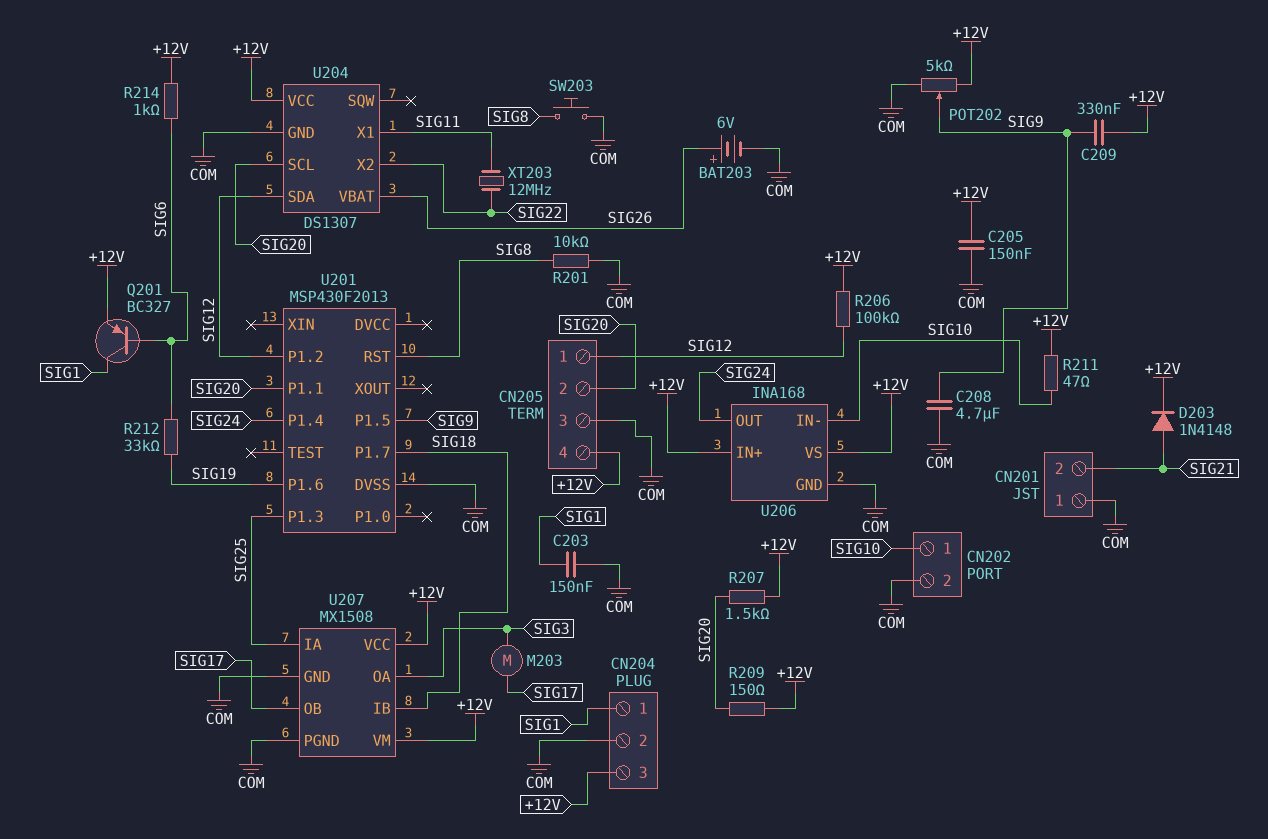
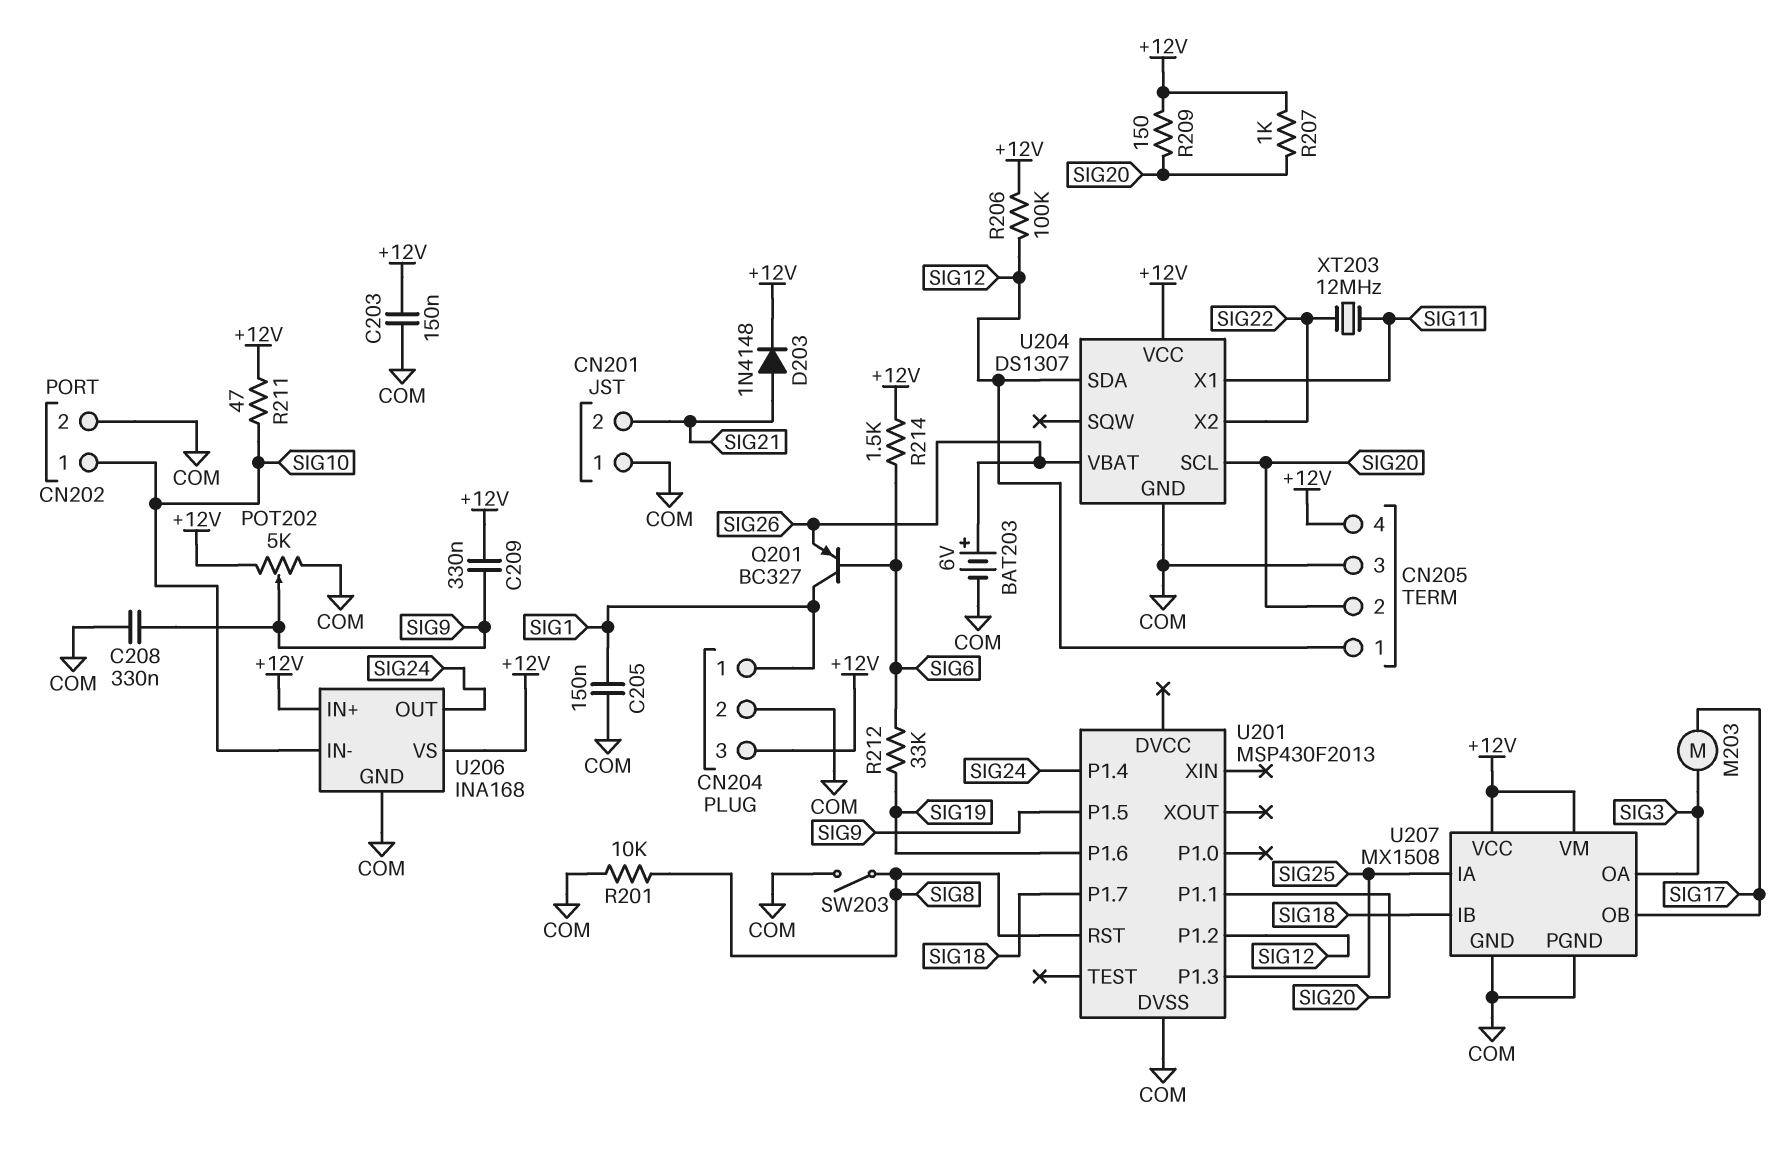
C203: 150nF (COM, SIG1) -> 150nF (+12V, COM)
C205: 150nF (+12V, COM) -> 150nF (COM, SIG1)
C208: 4.7uF (COM, SIG9) -> 330nF (COM, SIG9)
Q201: PNP BC327 (B SIG6, C SIG1, E +12V) -> PNP BC327 (B SIG6, C SIG1, E SIG26)
R207: 1.5k (+12V, SIG20) -> 1k (+12V, SIG20)
R214: 1k (+12V, SIG6) -> 1.5k (+12V, SIG6)
SW203: button (COM, SIG8) -> switch (COM, SIG8)

